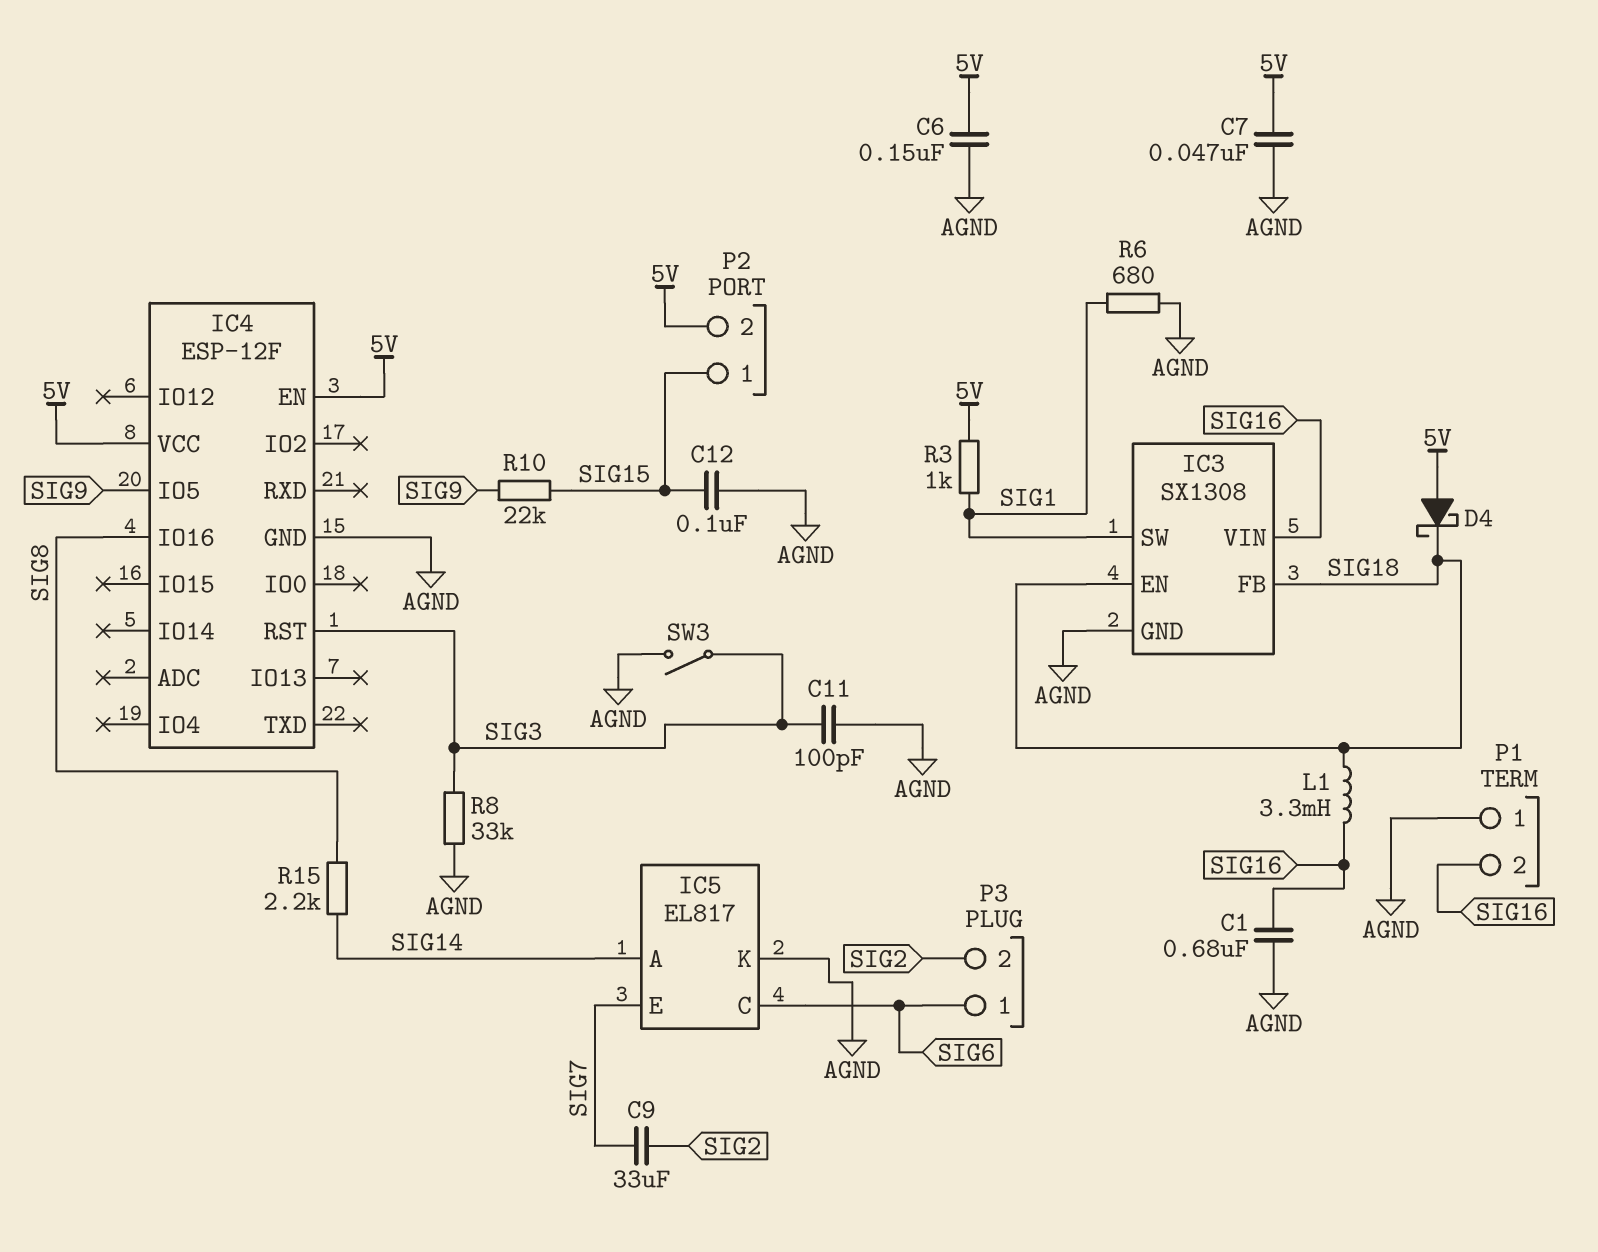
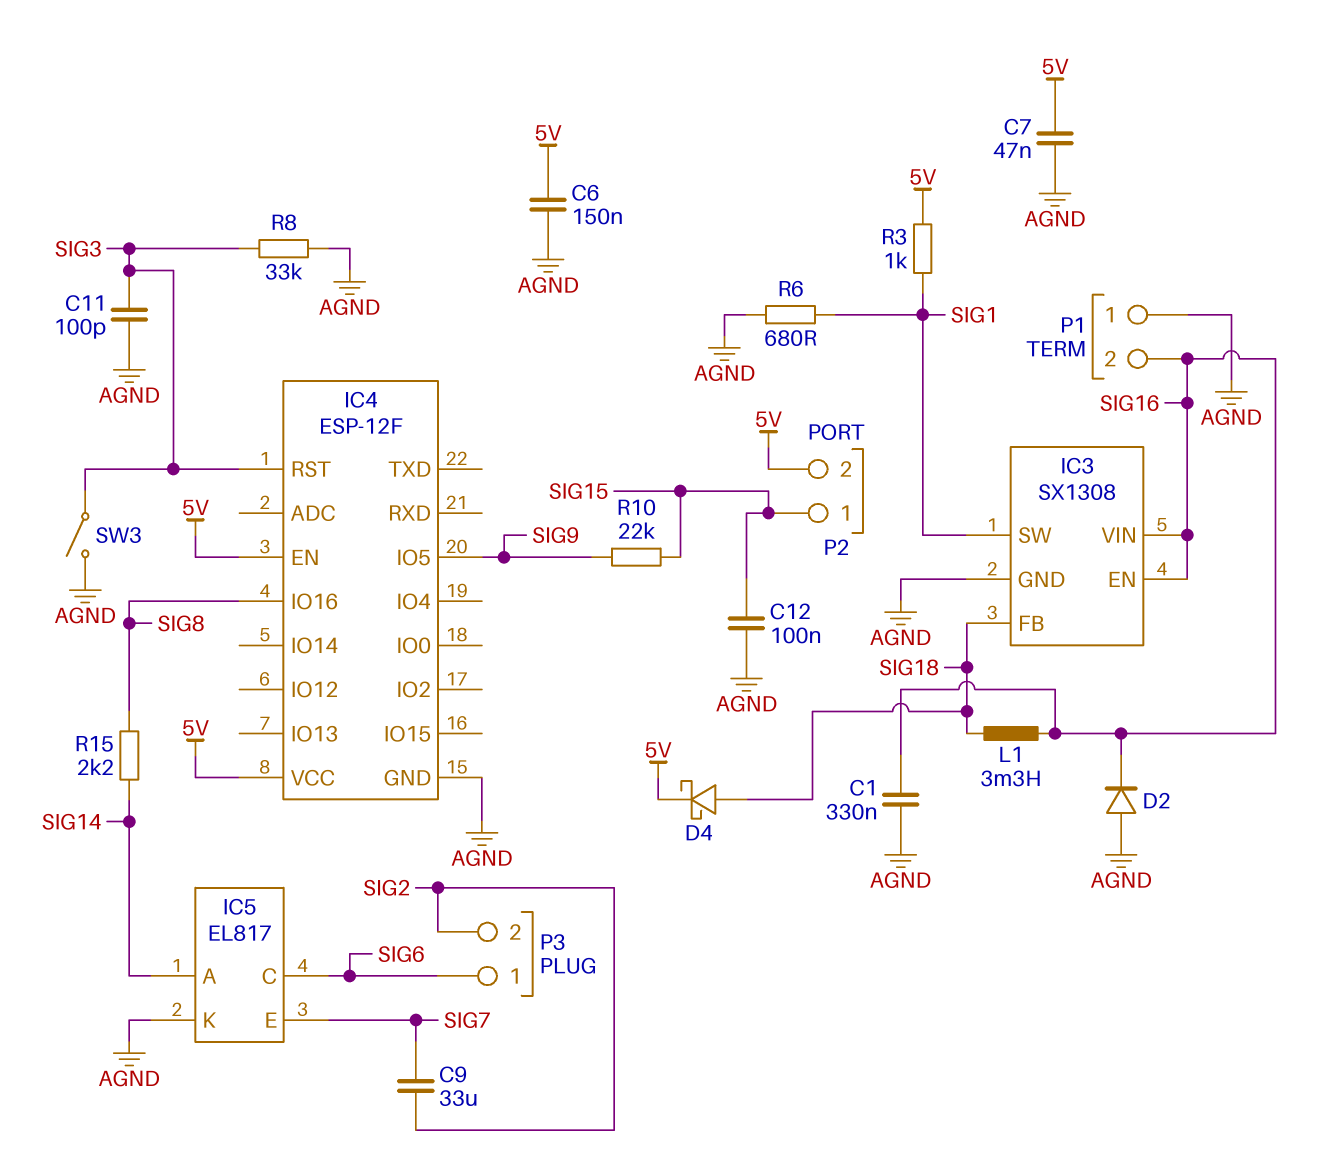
C1: 680nF (AGND, SIG16) -> 330nF (AGND, SIG16)
D2: none -> diode (A AGND, K SIG16)
D4: schottky (A 5V, K SIG18) -> schottky (A SIG18, K 5V)
IC3 pin EN: SIG18 -> SIG16

